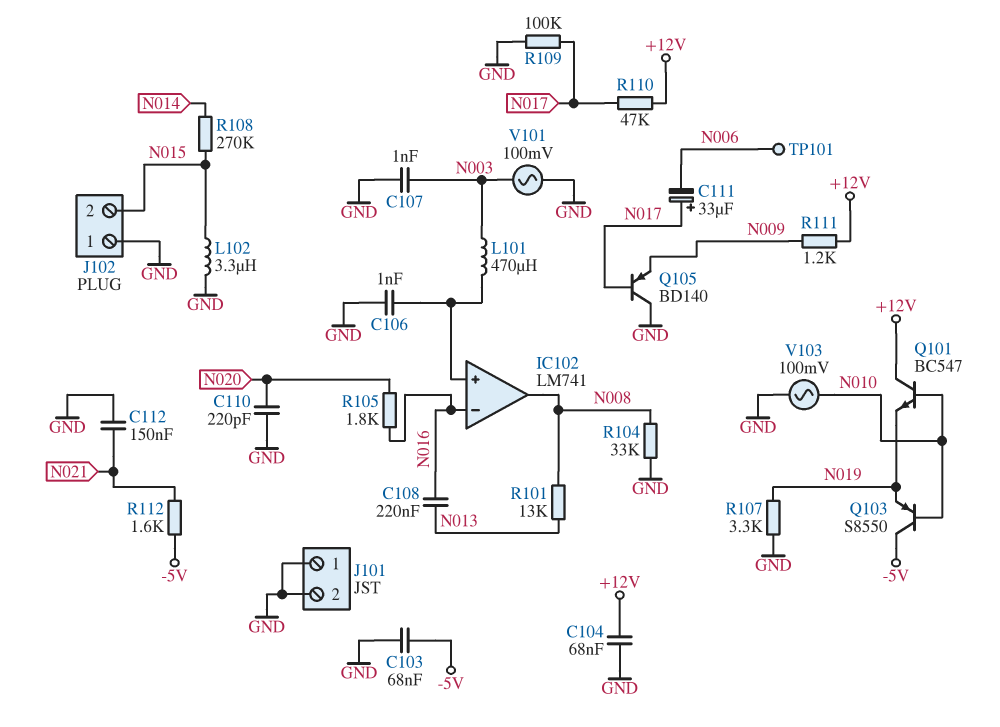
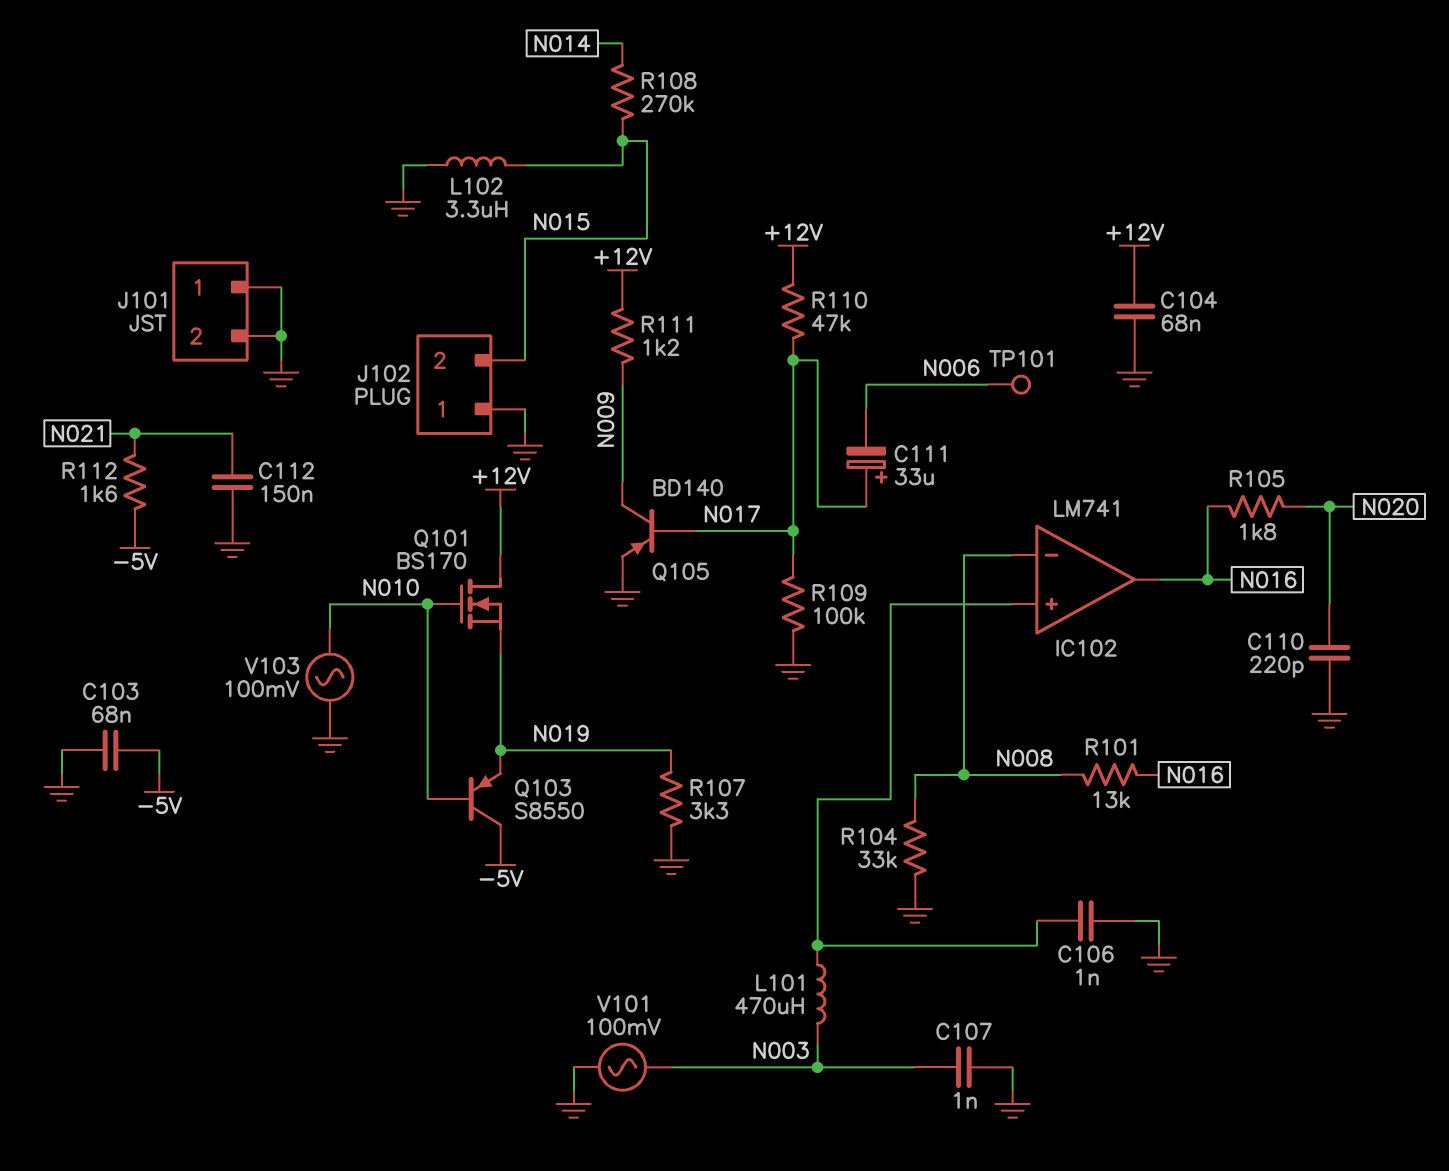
C108: 220nF (N013, N016) -> none
IC102 pin in-: N016 -> N008
IC102 pin out: N008 -> N016
Q101: NPN BC547 (B N010, C +12V, E N019) -> NMOS BS170 (G N010, D +12V, S N019)
Q105: PNP BD140 (B N017, C GND, E N009) -> PNP BD140 (B N017, C N009, E GND)
R101: 13k (N008, N013) -> 13k (N008, N016)

